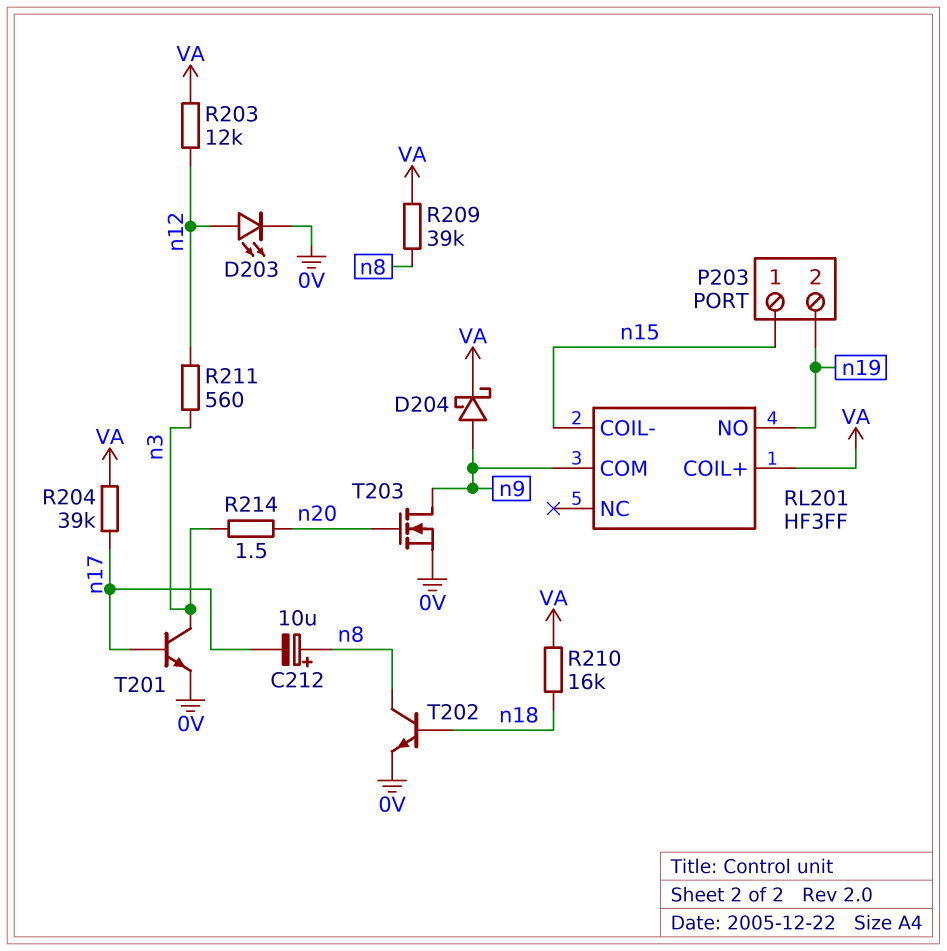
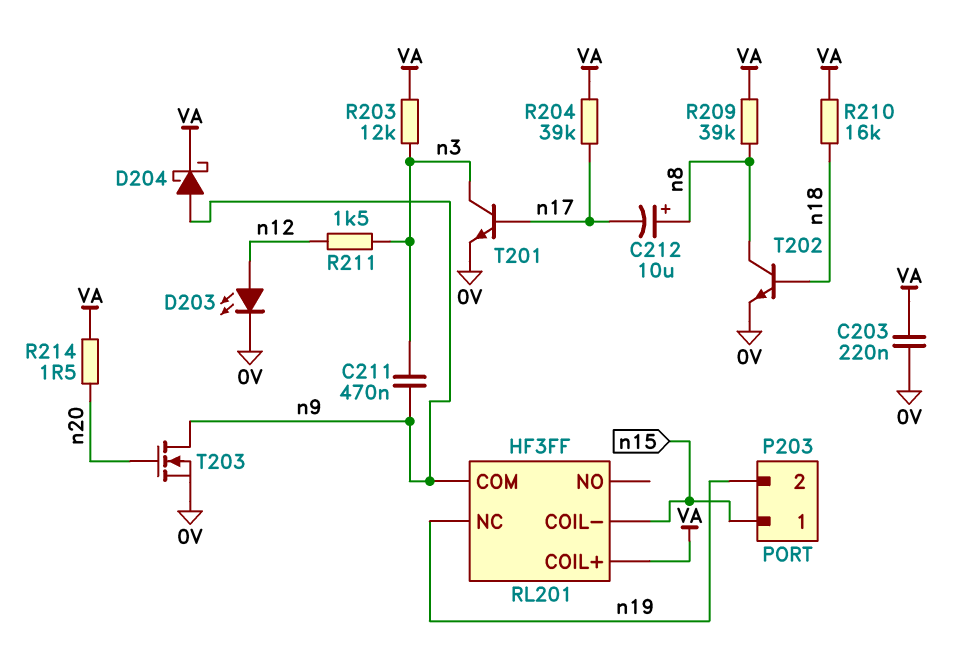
C203: none -> 220nF (0V, VA)
C211: none -> 470nF (n3, n9)
R203: 12k (VA, n12) -> 12k (VA, n3)
R211: 560 (n3, n12) -> 1.5k (n3, n12)
R214: 1.5 (n3, n20) -> 1.5 (VA, n20)
RL201 pin NC: none -> n19
RL201 pin NO: n19 -> none

